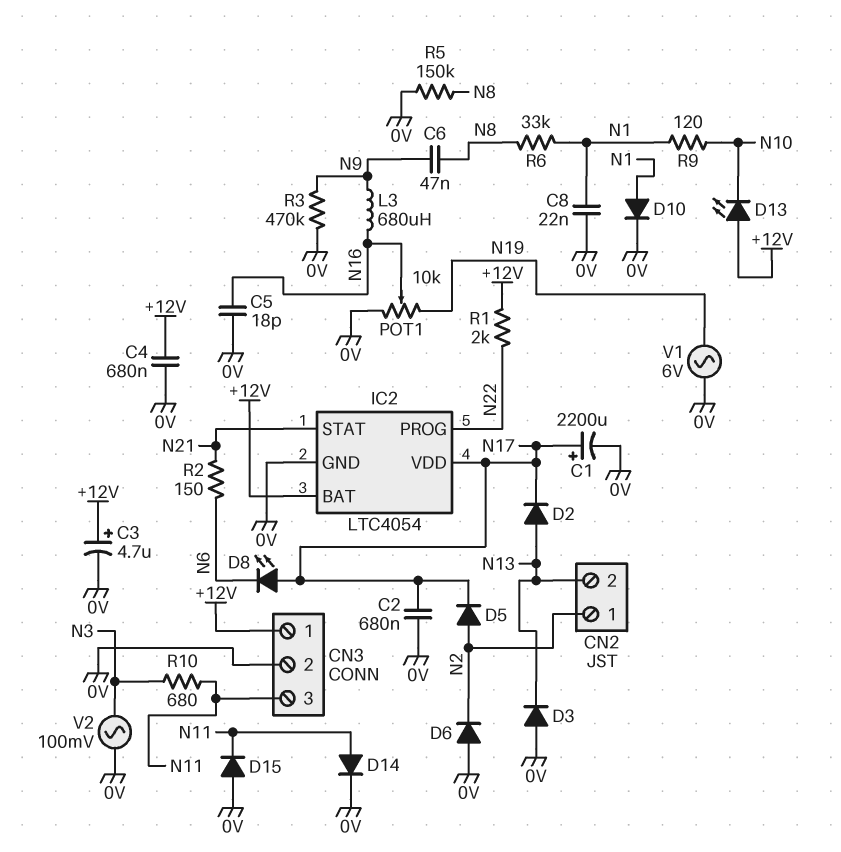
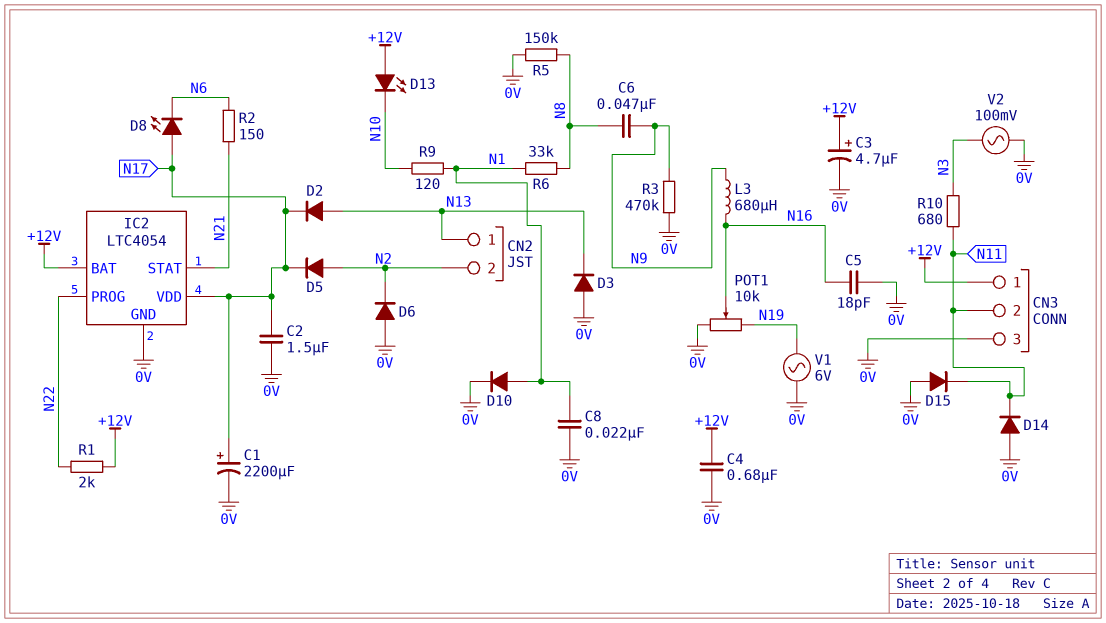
C2: 680nF (0V, N17) -> 1.5uF (0V, N17)
CN2 pin 1: N2 -> N13
CN2 pin 2: N13 -> N2
CN3 pin 2: 0V -> N11
CN3 pin 3: N11 -> 0V
D14: diode (A N11, K 0V) -> diode (A 0V, K N11)

